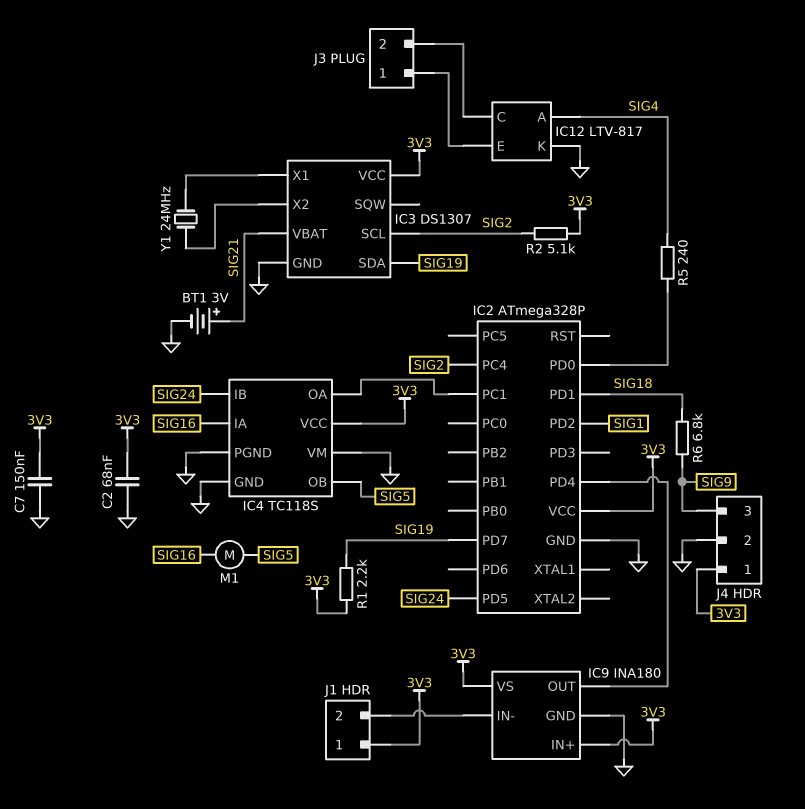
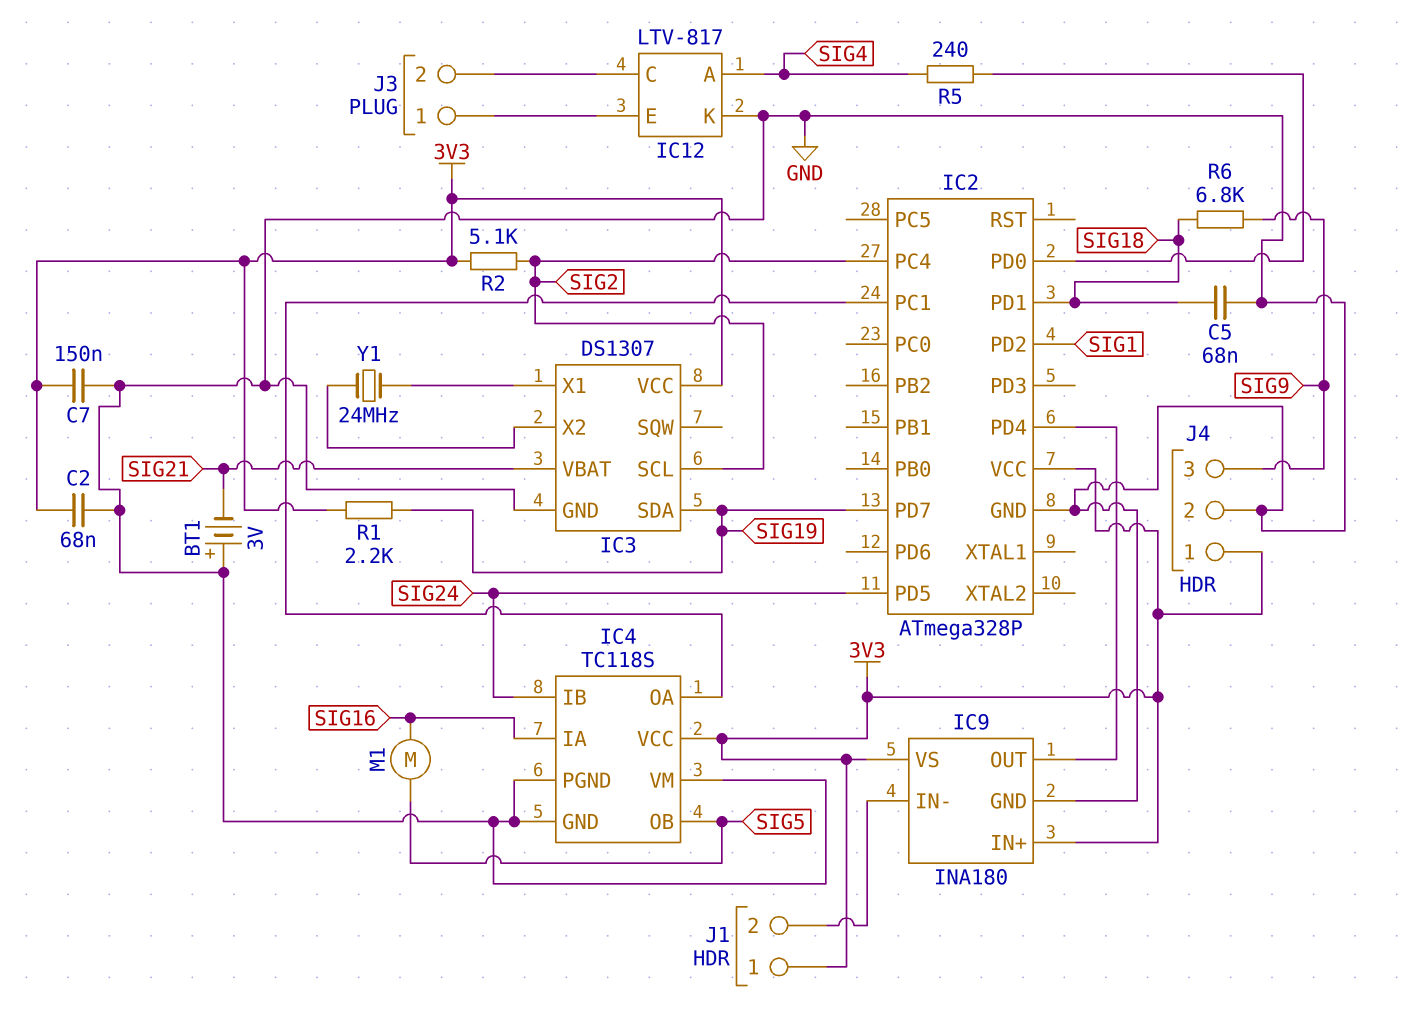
BT1: 3V (plus SIG21, minus GND) -> 3V (plus GND, minus SIG21)
C5: none -> 68nF (GND, SIG18)

